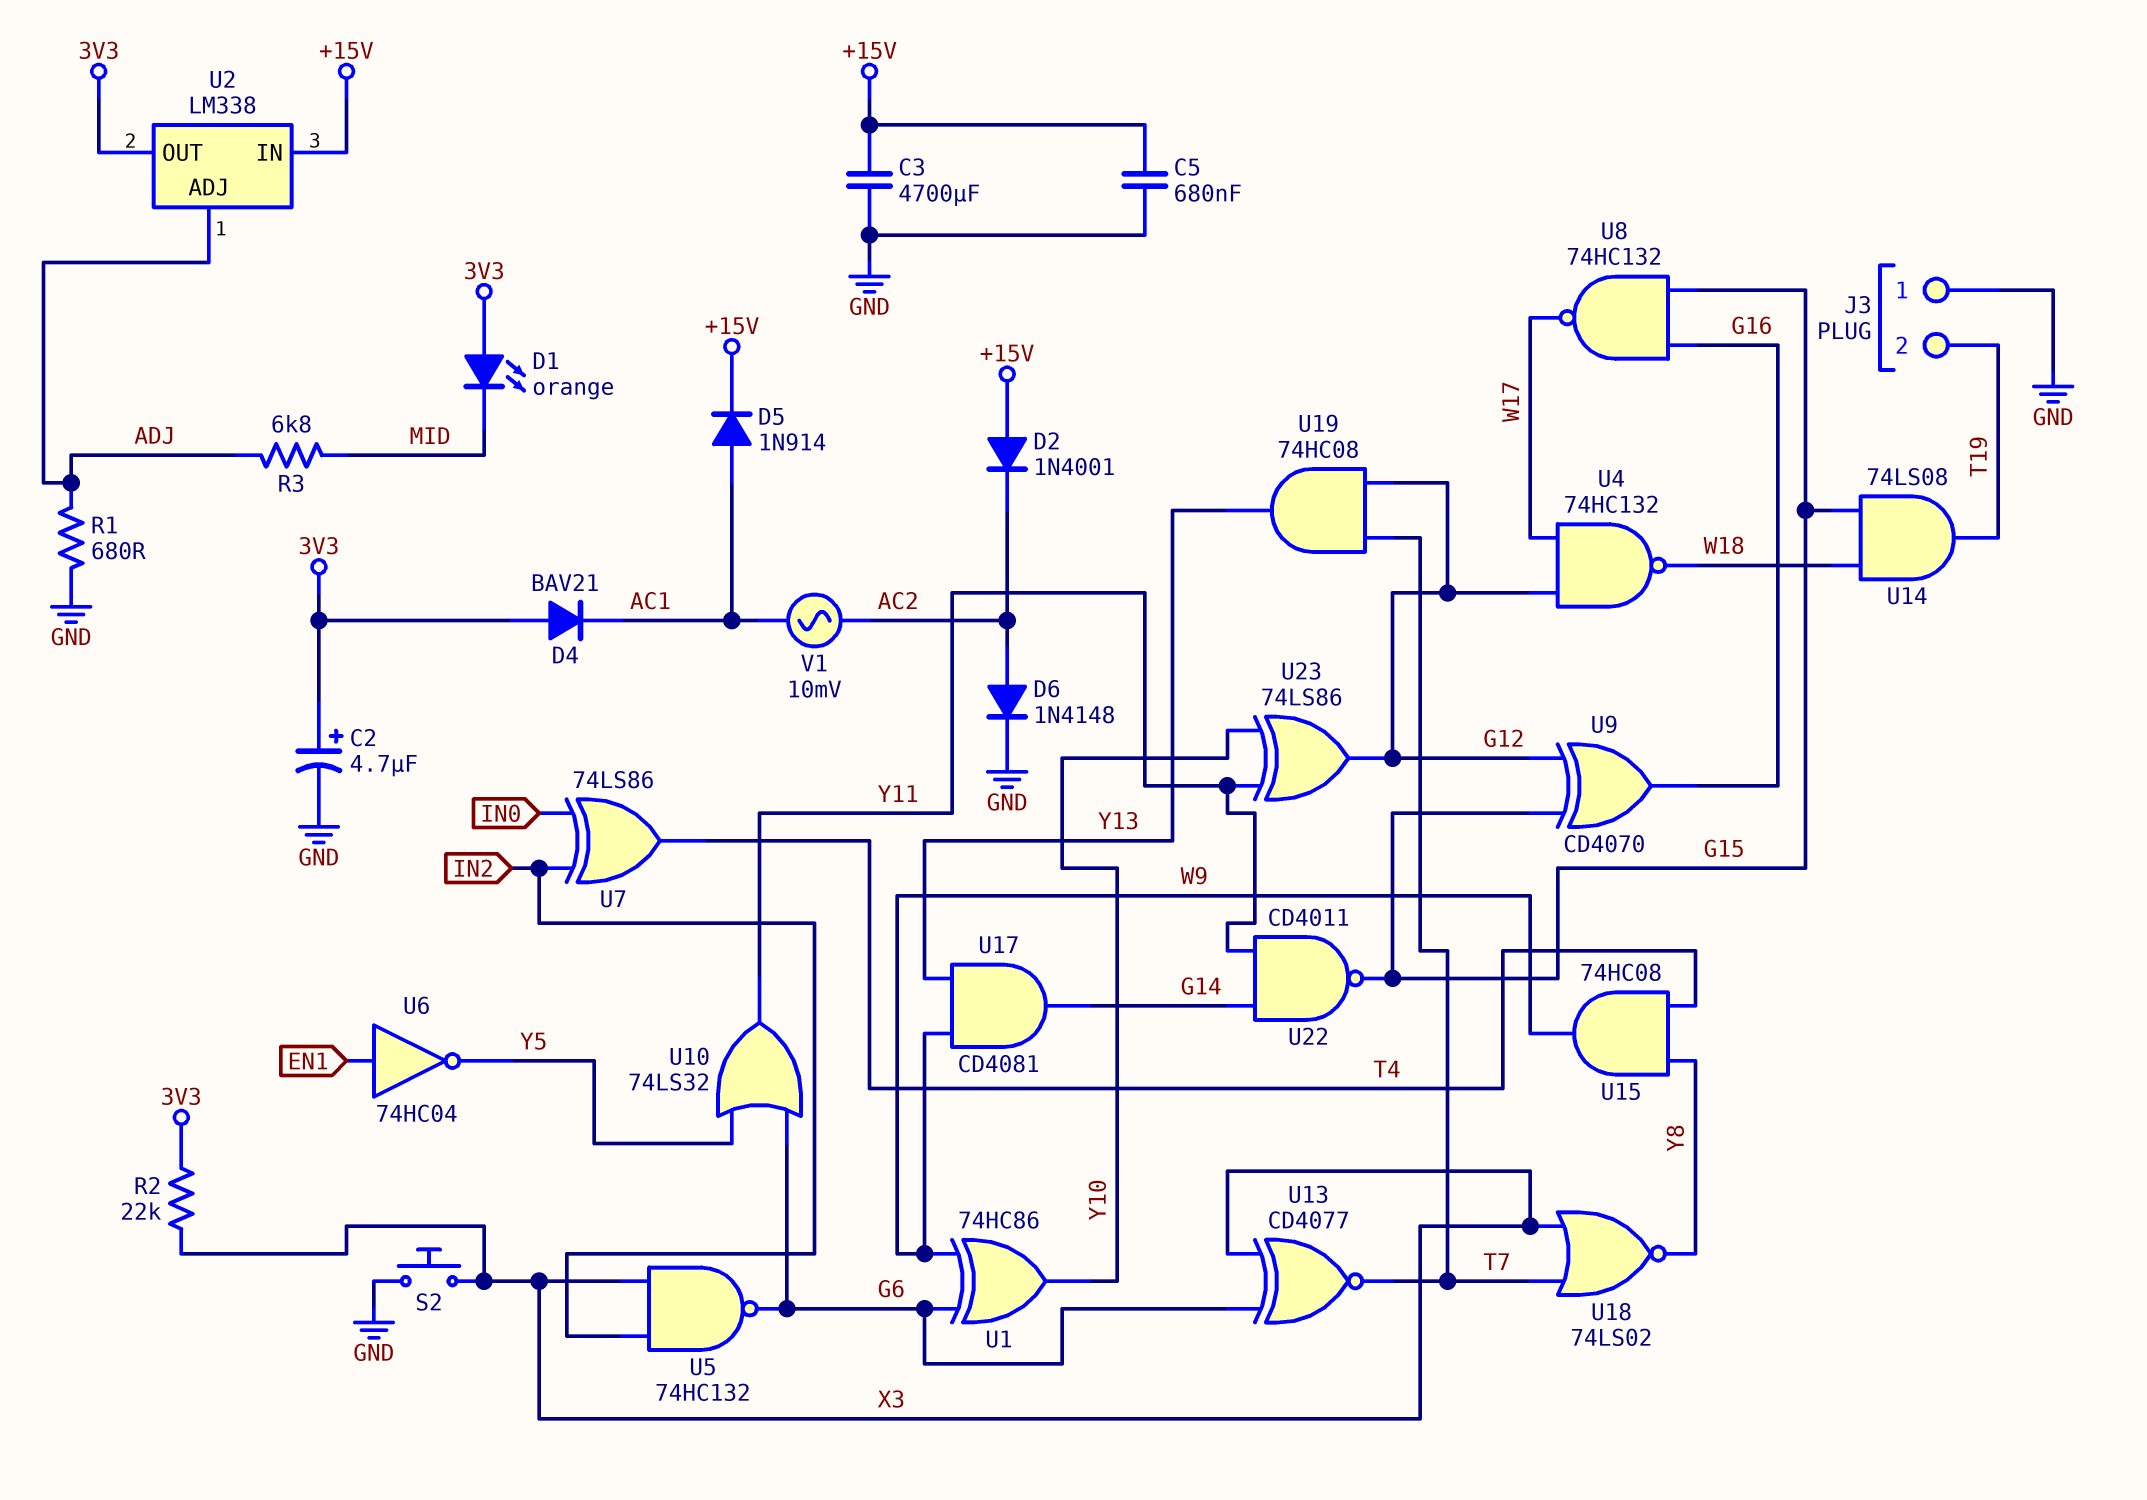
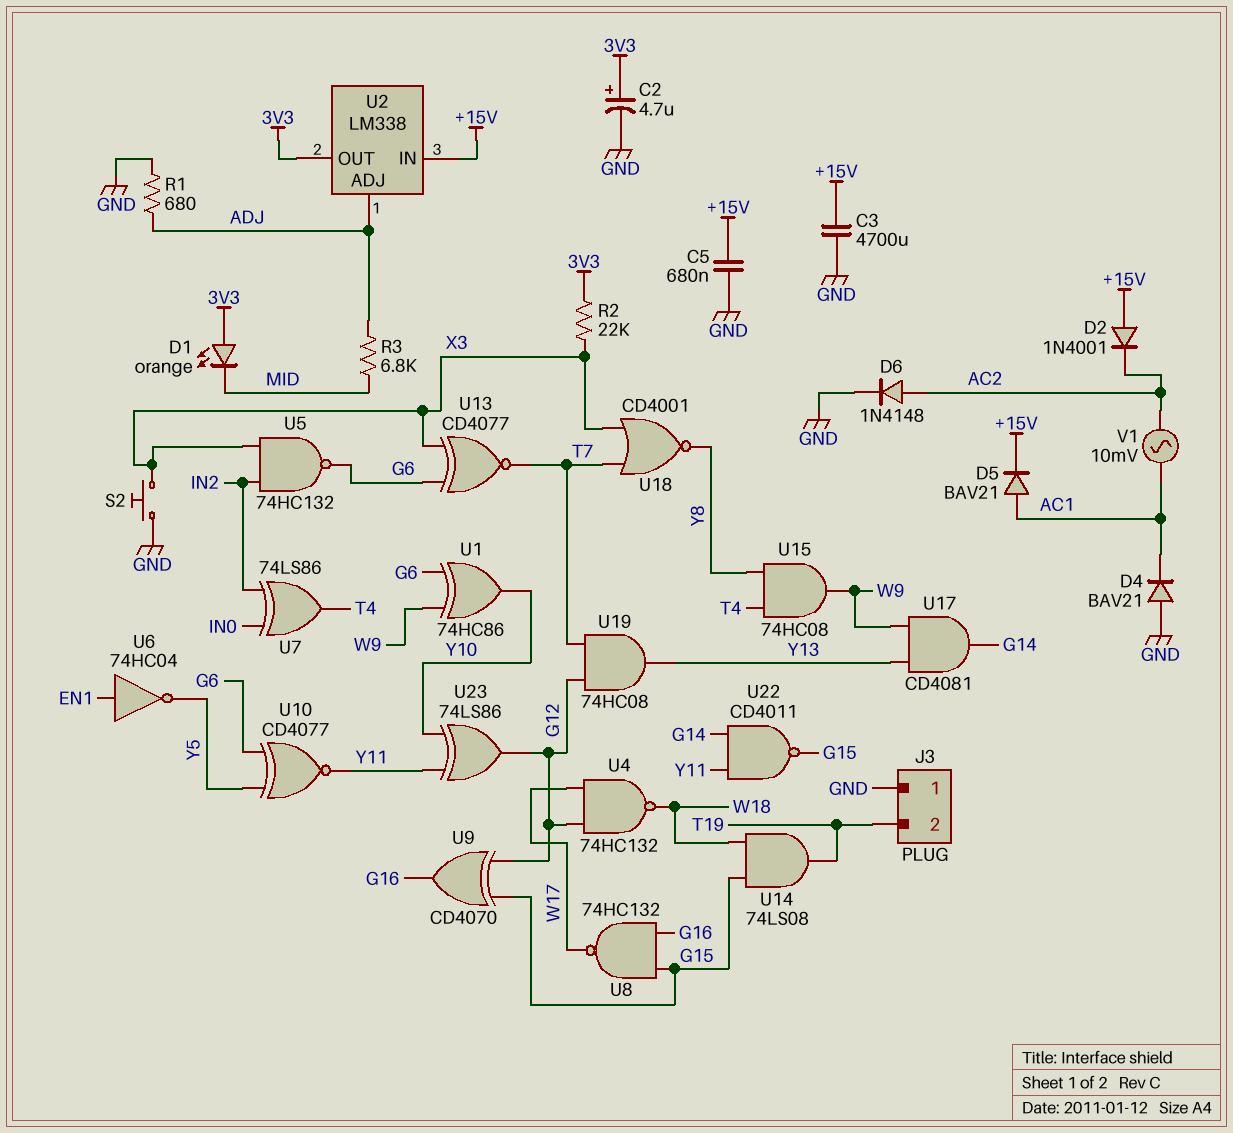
D4: diode BAV21 (A 3V3, K AC1) -> diode BAV21 (A GND, K AC1)
D5: diode 1N914 (A AC1, K +15V) -> diode BAV21 (A AC1, K +15V)
U10: OR 74LS32 (in G6, in Y5, out Y11) -> XNOR CD4077 (in G6, in Y5, out Y11)
U18: NOR 74LS02 (in T7, in X3, out Y8) -> NOR CD4001 (in T7, in X3, out Y8)

